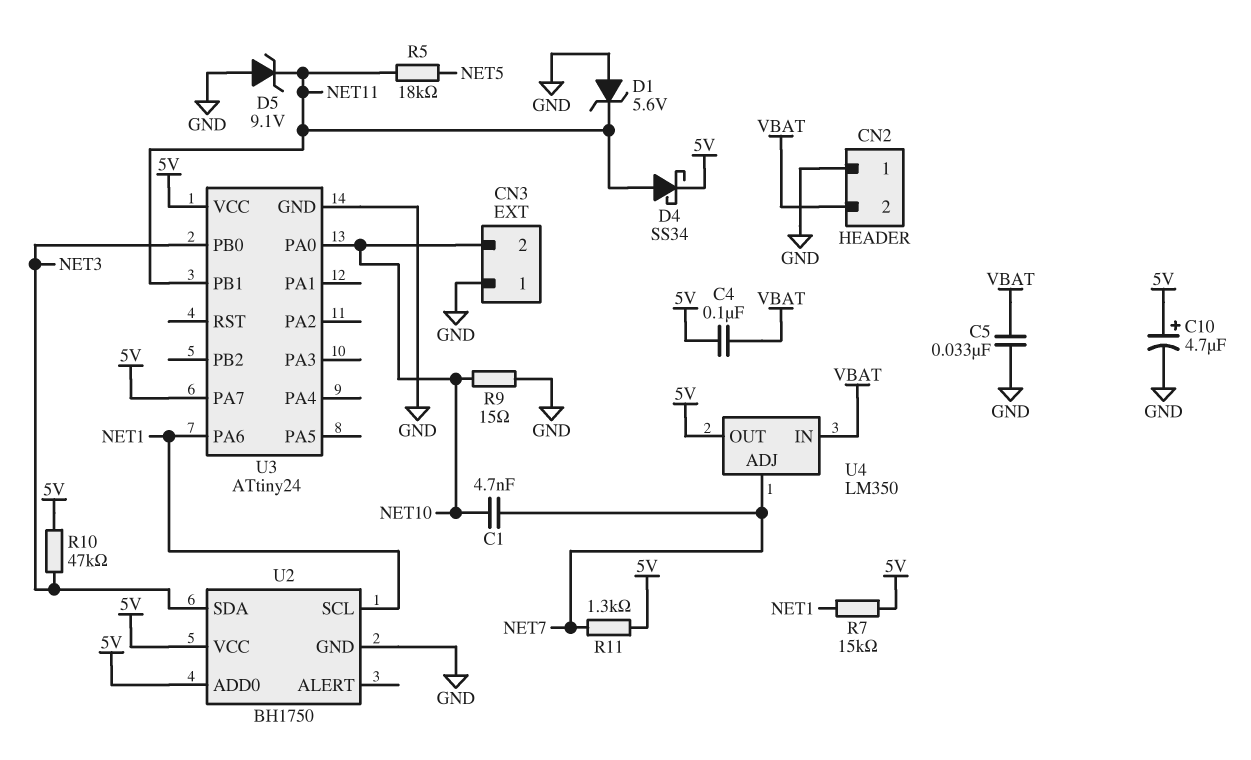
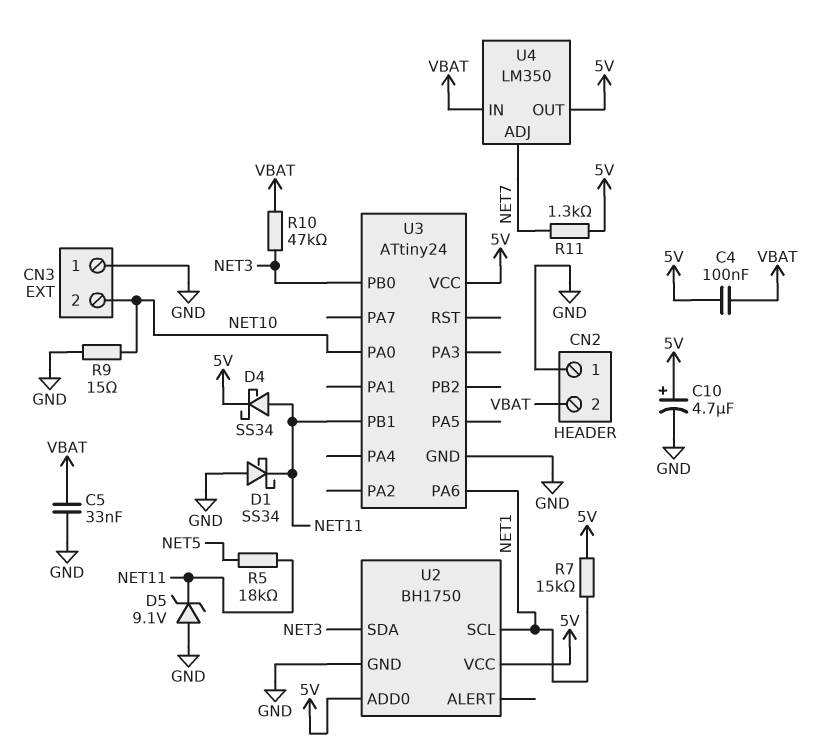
C1: 4.7nF (NET7, NET10) -> none
D1: zener 5.6V (A GND, K NET11) -> schottky SS34 (A GND, K NET11)
R10: 47k (5V, NET3) -> 47k (NET3, VBAT)
U3 pin PA7: 5V -> none

